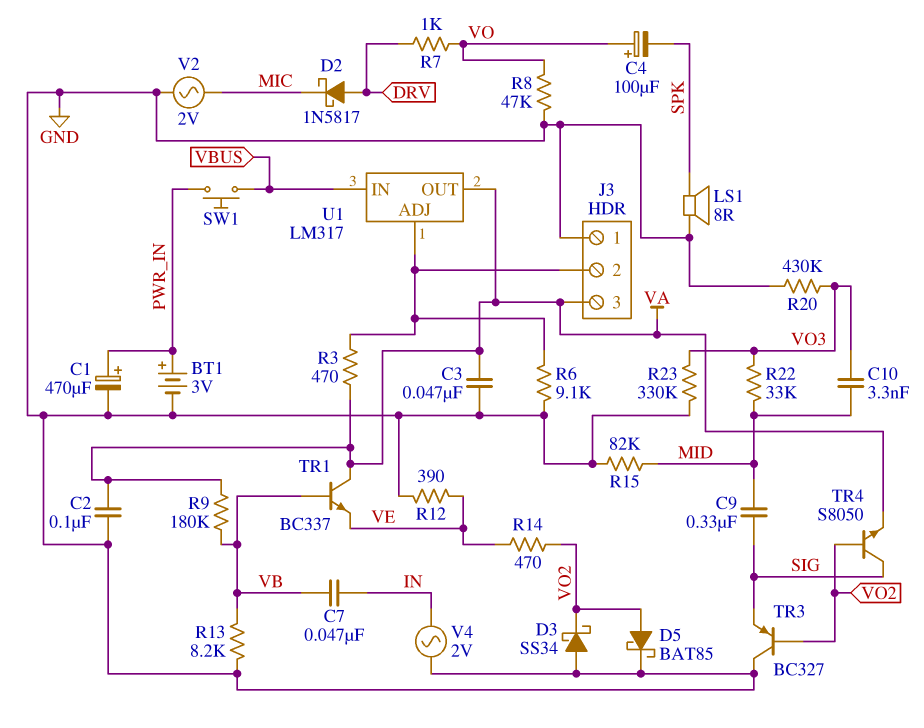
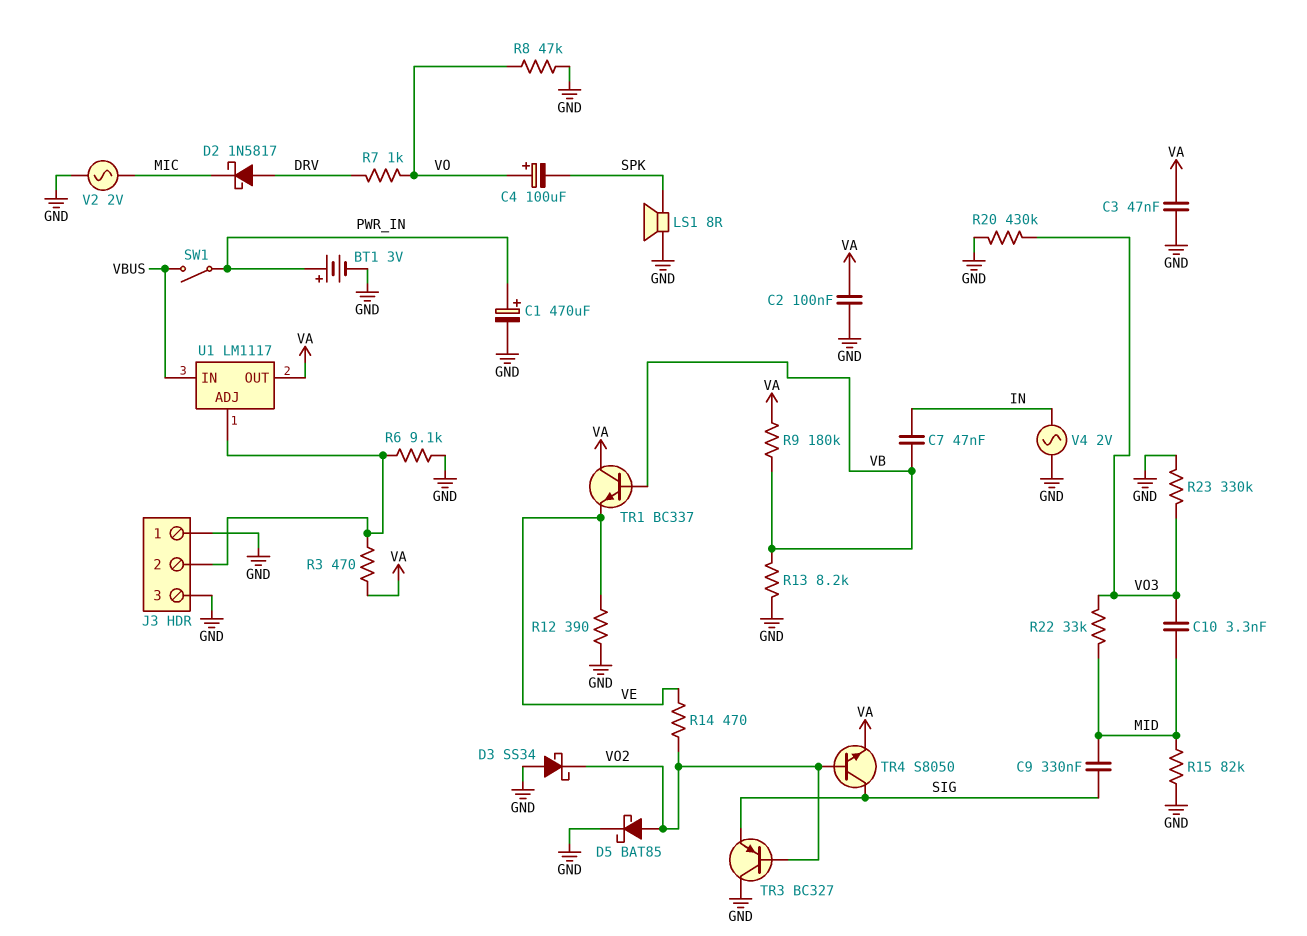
J3 pin 3: VA -> GND
SW1: button (PWR_IN, VBUS) -> switch (PWR_IN, VBUS)
U1: LM317 -> LM1117

